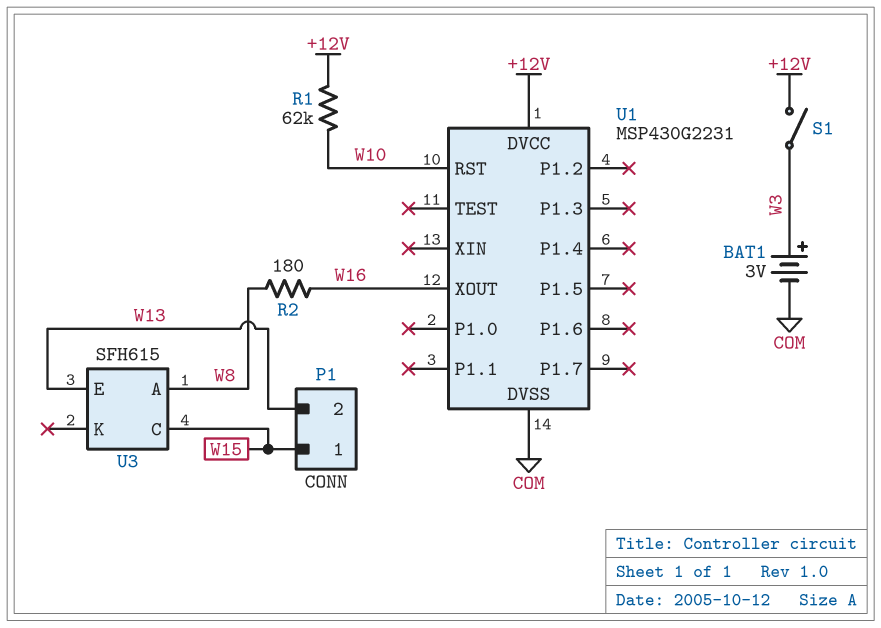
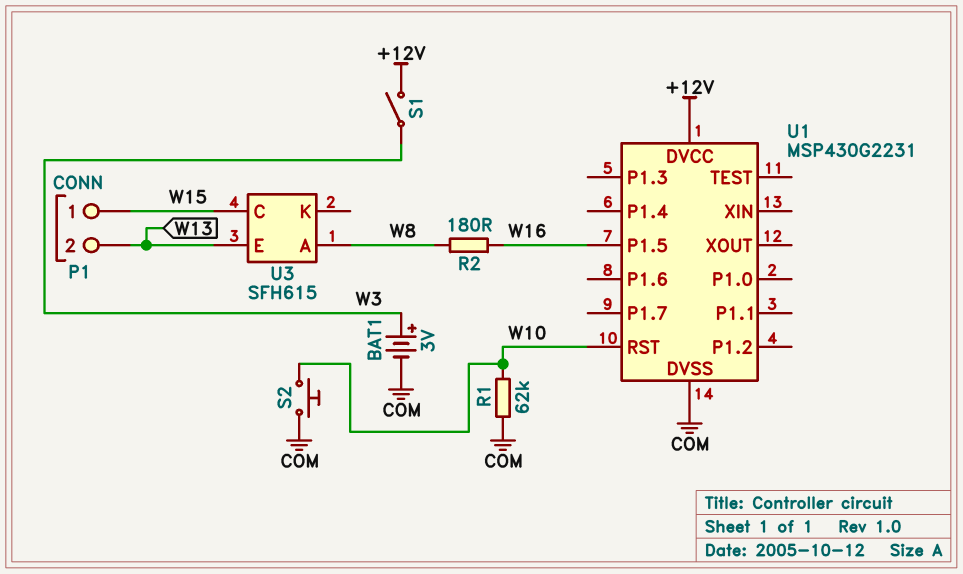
R1: 62k (+12V, W10) -> 62k (COM, W10)
S2: none -> button (COM, W10)
U1 pin P1.5: none -> W16
U1 pin XOUT: W16 -> none

